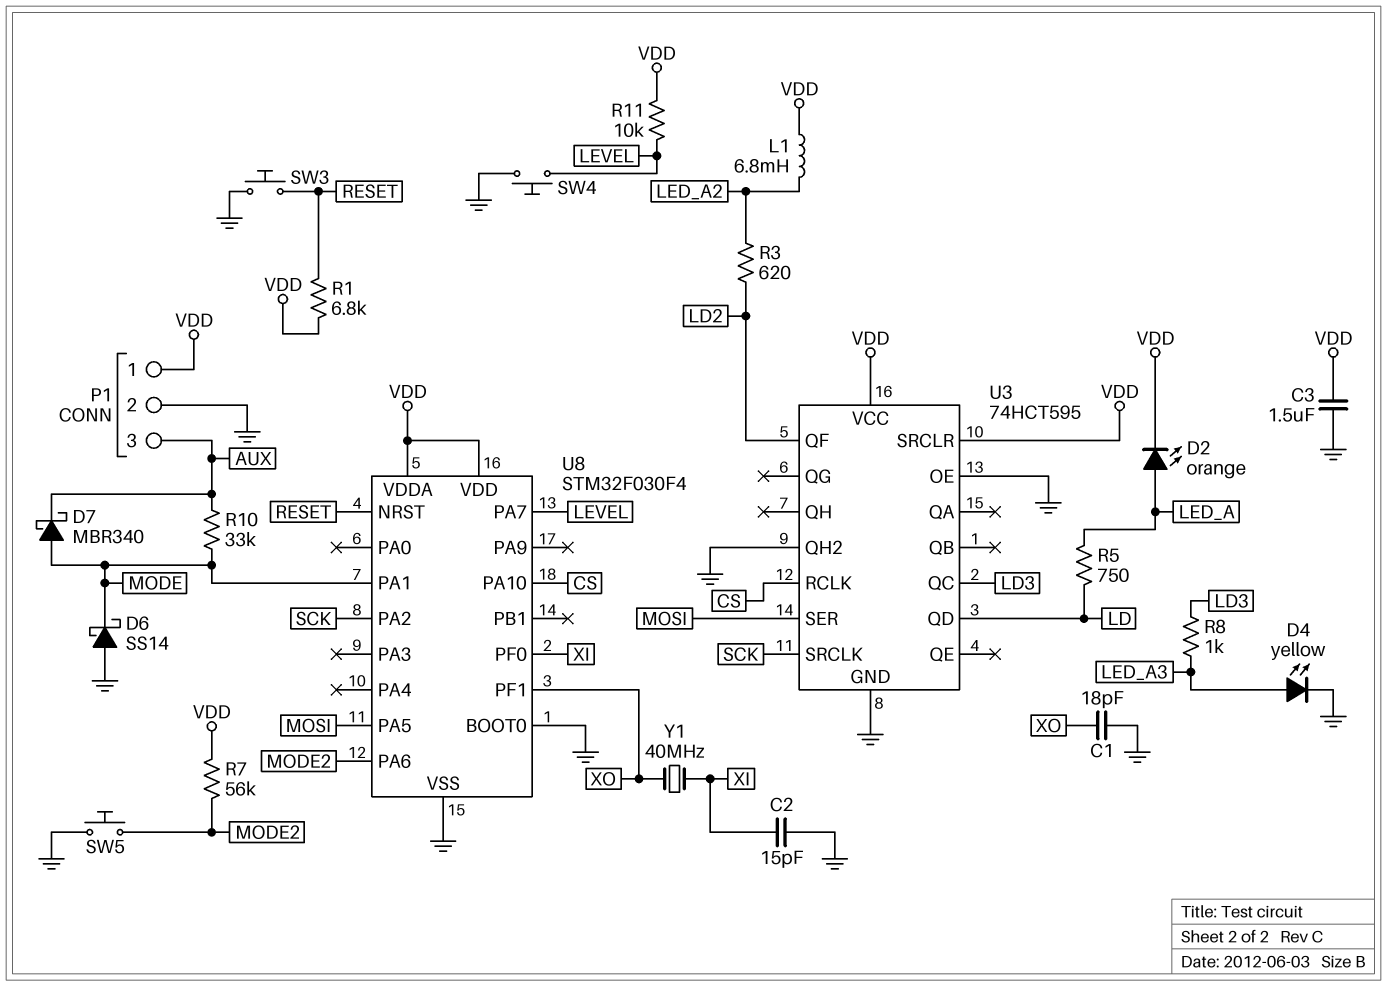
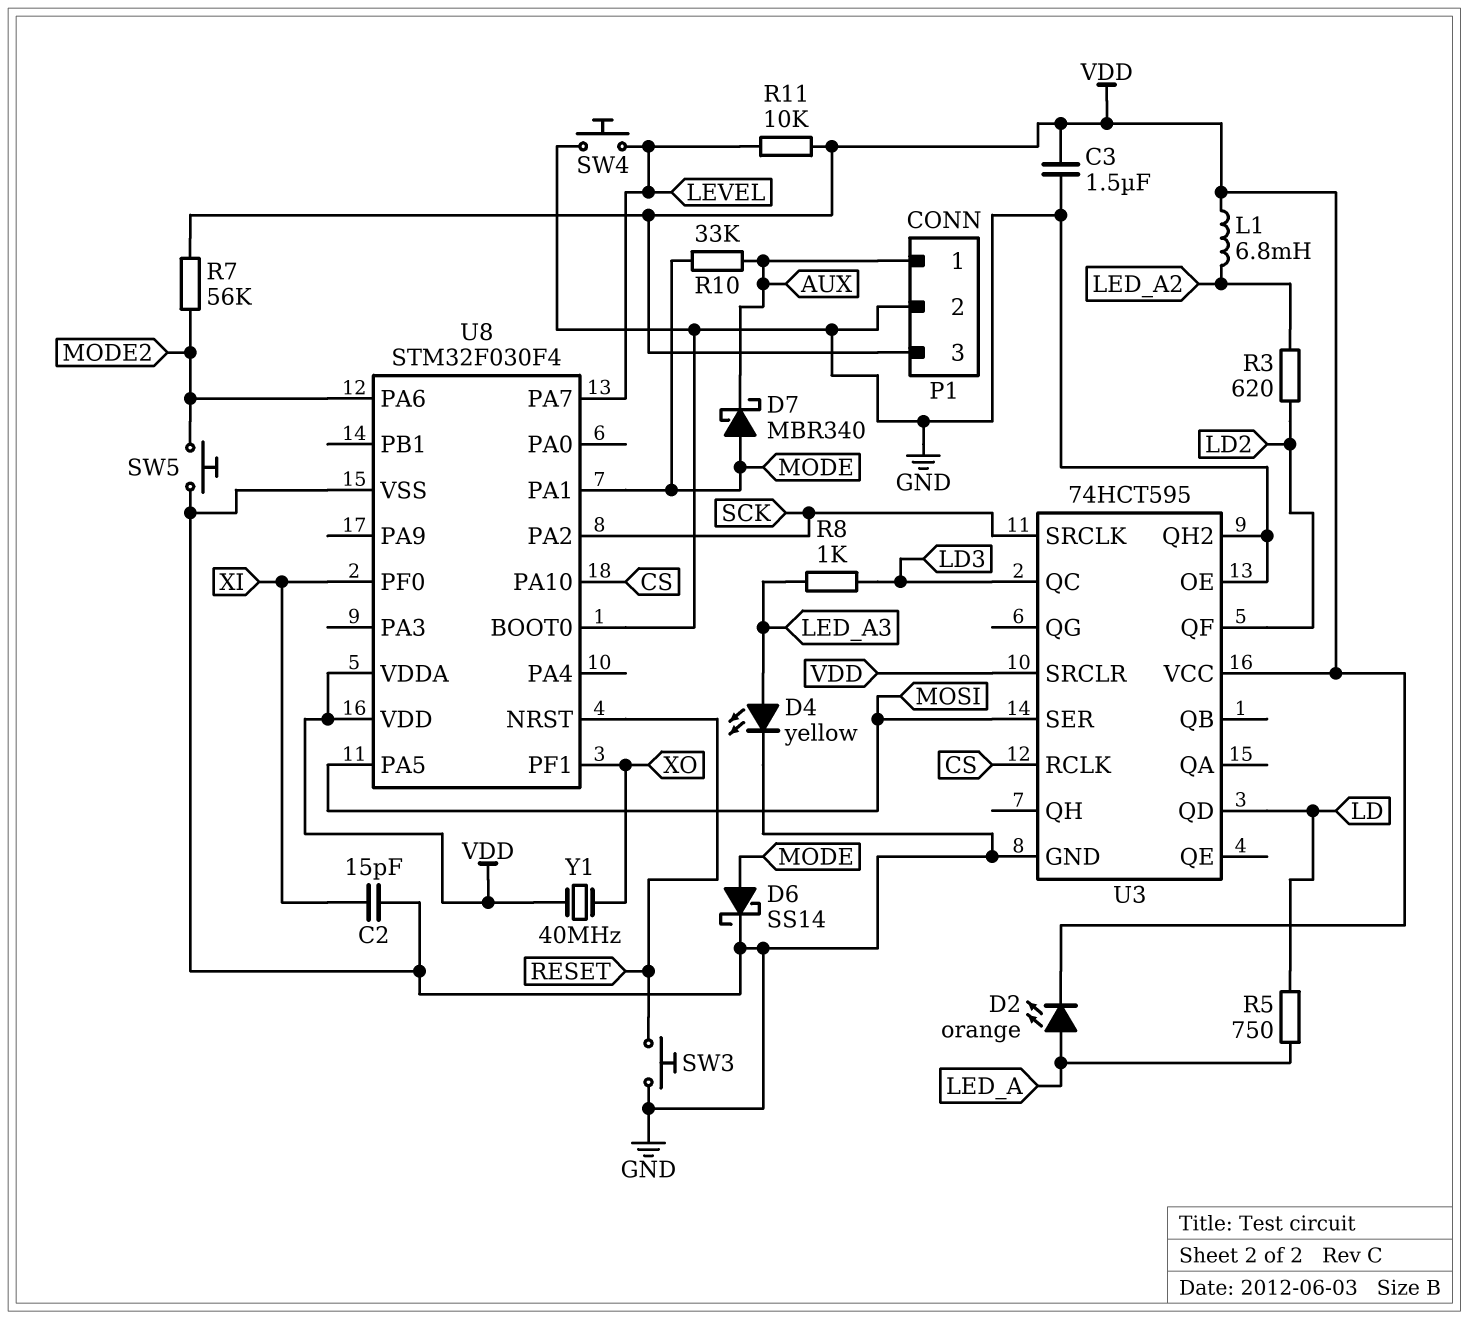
C1: 18pF (GND, XO) -> none
D6: schottky SS14 (A GND, K MODE) -> schottky SS14 (A MODE, K GND)
P1 pin 1: VDD -> AUX
P1 pin 3: AUX -> VDD
R1: 6.8k (RESET, VDD) -> none
Y1: 40MHz (XI, XO) -> 40MHz (VDD, XO)

